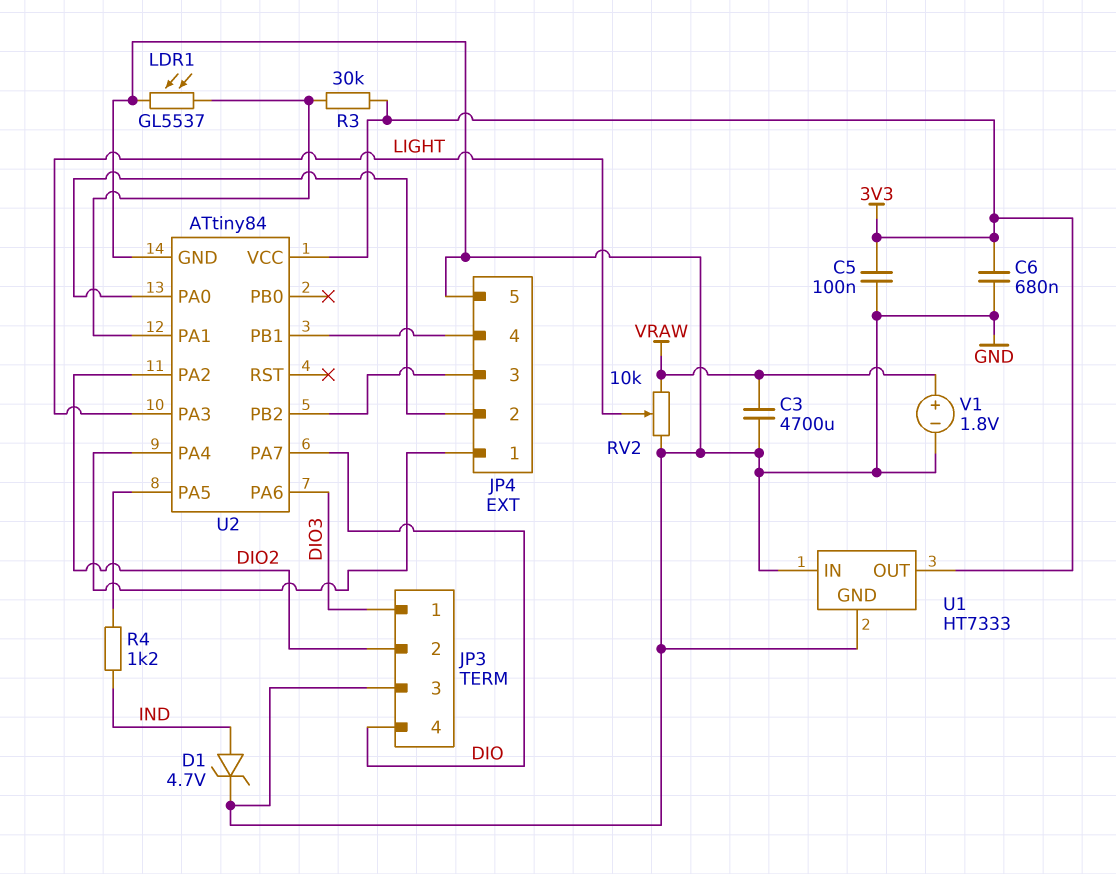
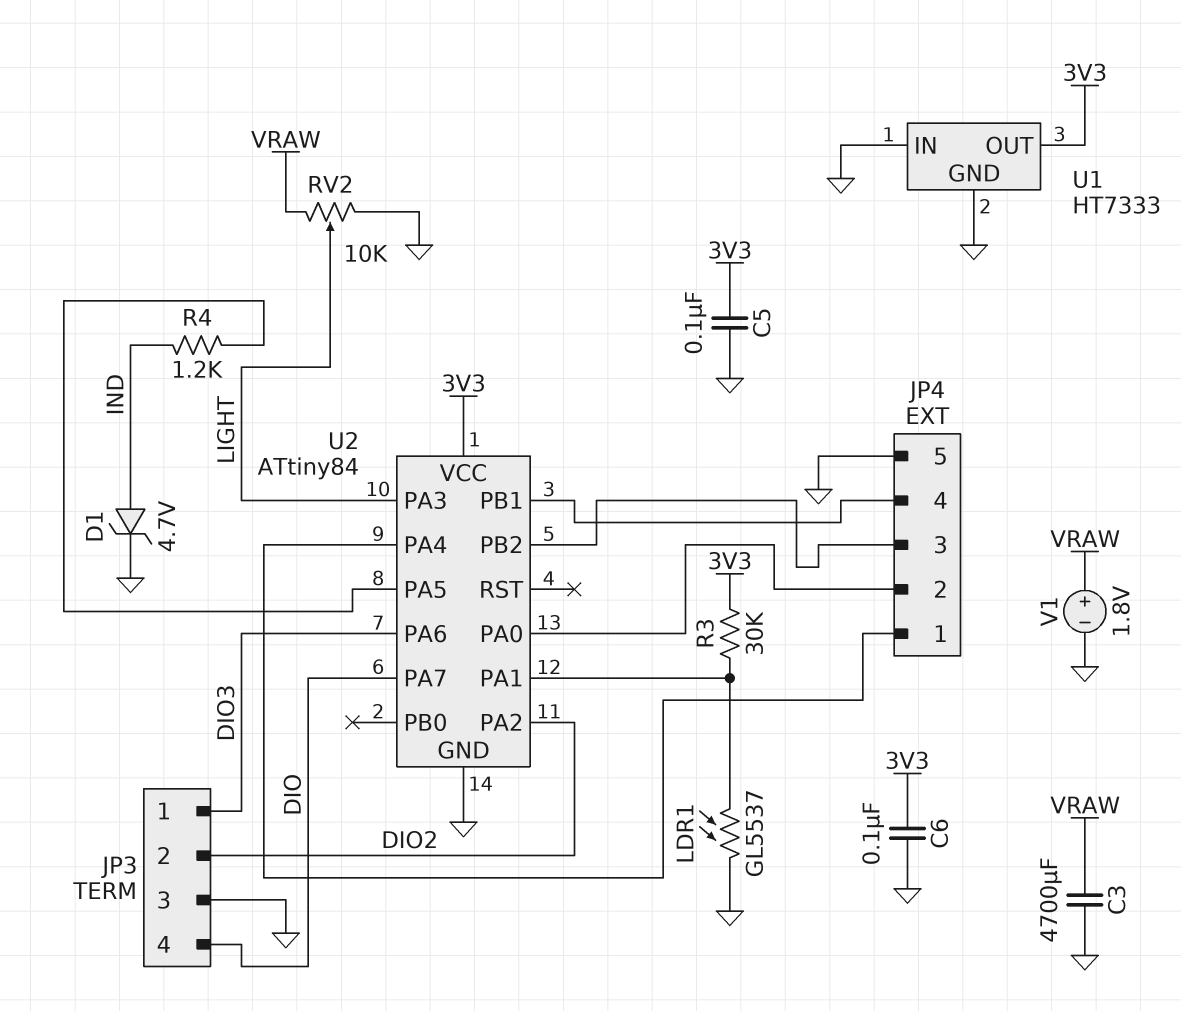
C6: 680nF (3V3, GND) -> 100nF (3V3, GND)

